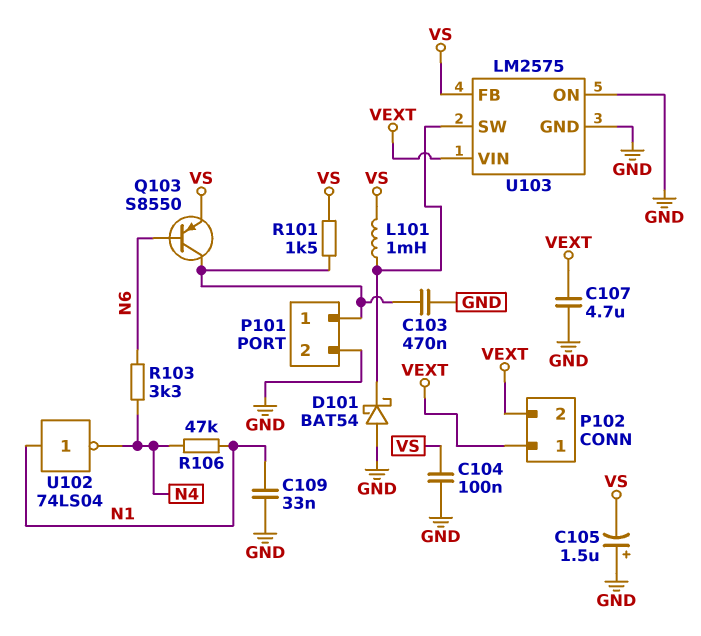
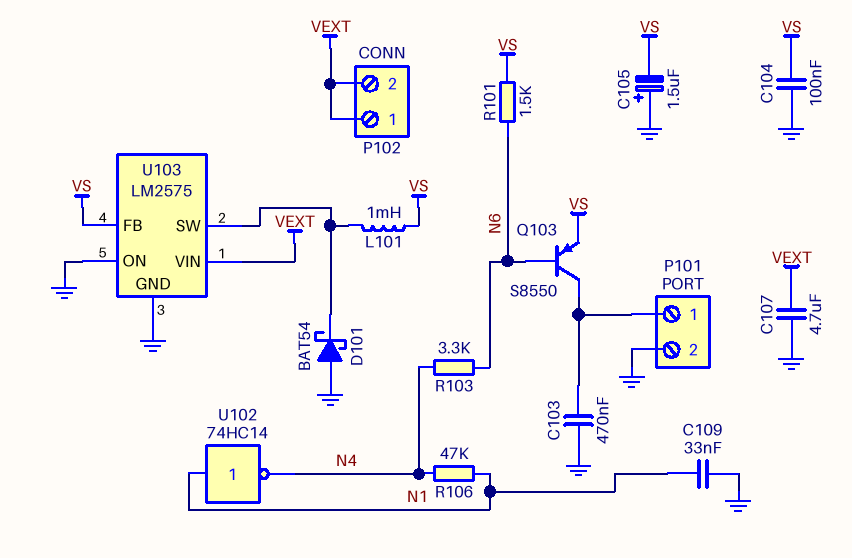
R101: 1.5k (P101/1, VS) -> 1.5k (N6, VS)
U102: NOT 74LS04 (in N1, out N4) -> NOT 74HC14 (in N1, out N4)

